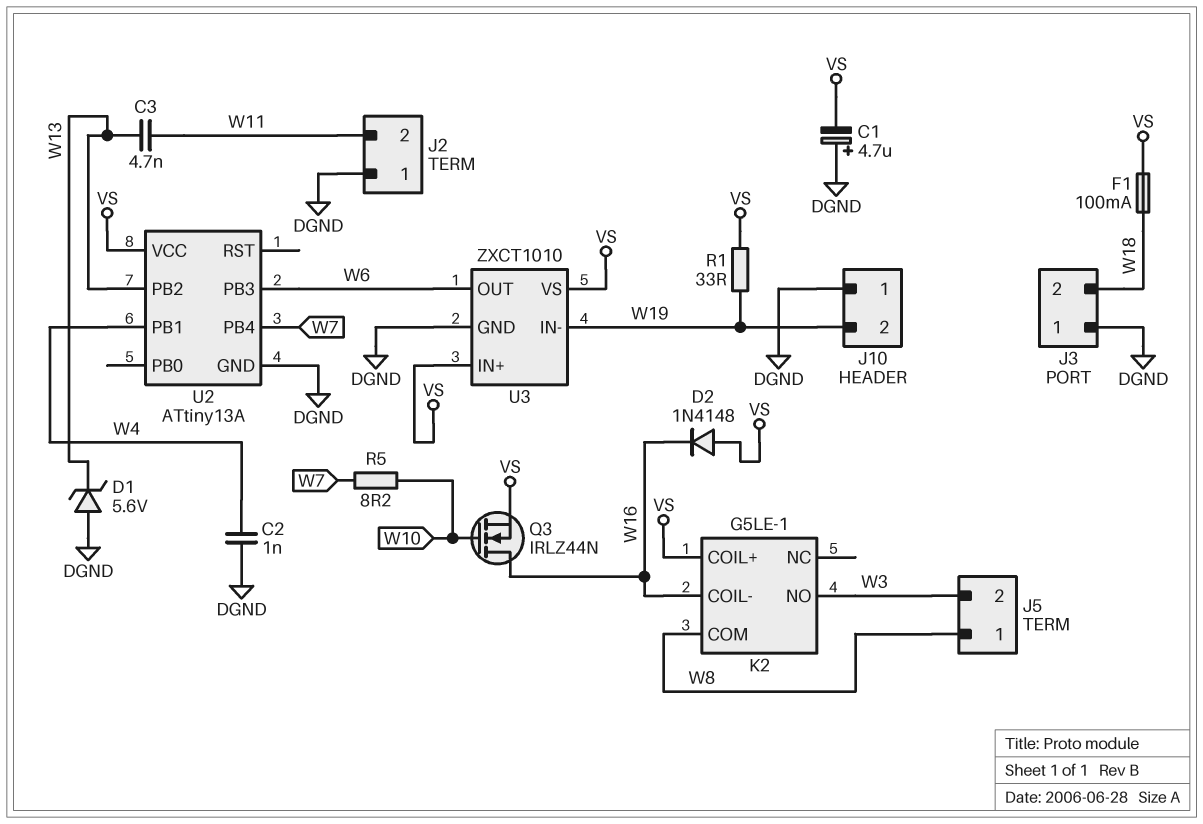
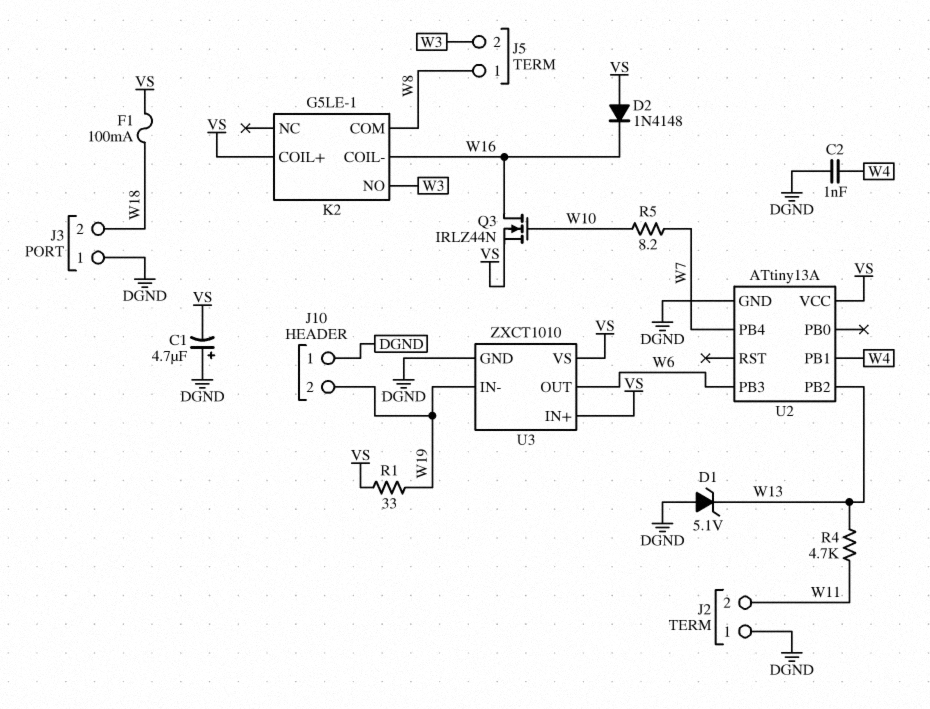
C3: 4.7nF (W11, W13) -> none
D1: zener 5.6V (A DGND, K W13) -> zener 5.1V (A DGND, K W13)
R4: none -> 4.7k (W11, W13)

